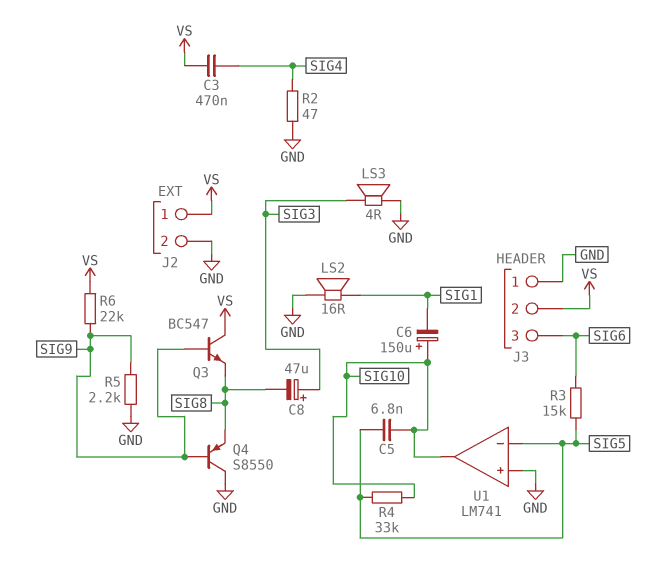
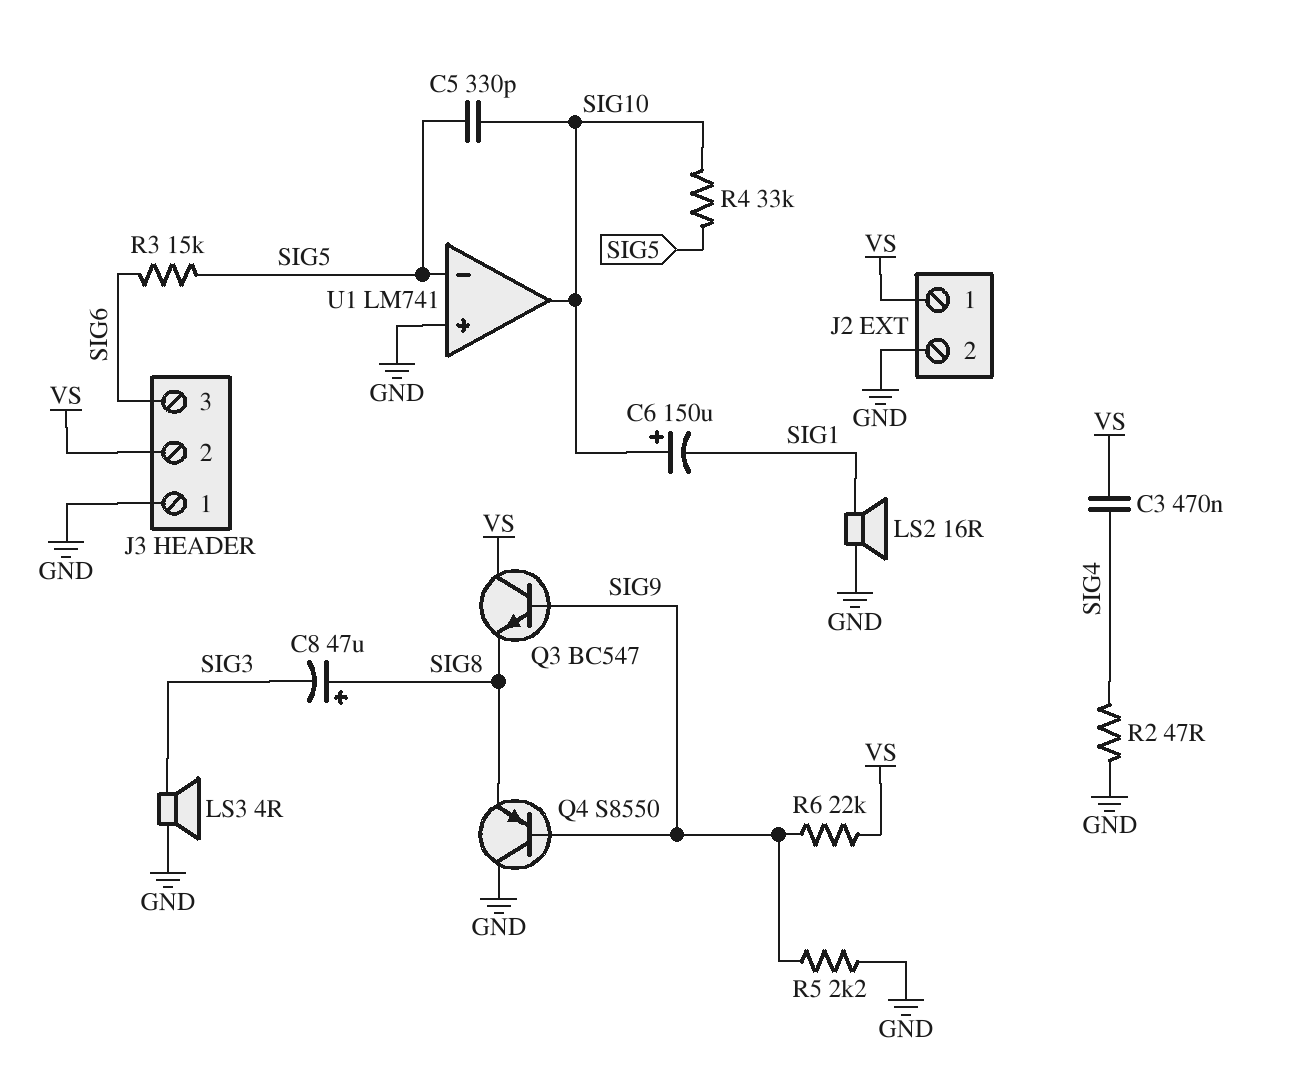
C5: 6.8nF (SIG5, SIG10) -> 330pF (SIG5, SIG10)
C8: 47uF (plus SIG3, minus SIG8) -> 47uF (plus SIG8, minus SIG3)

